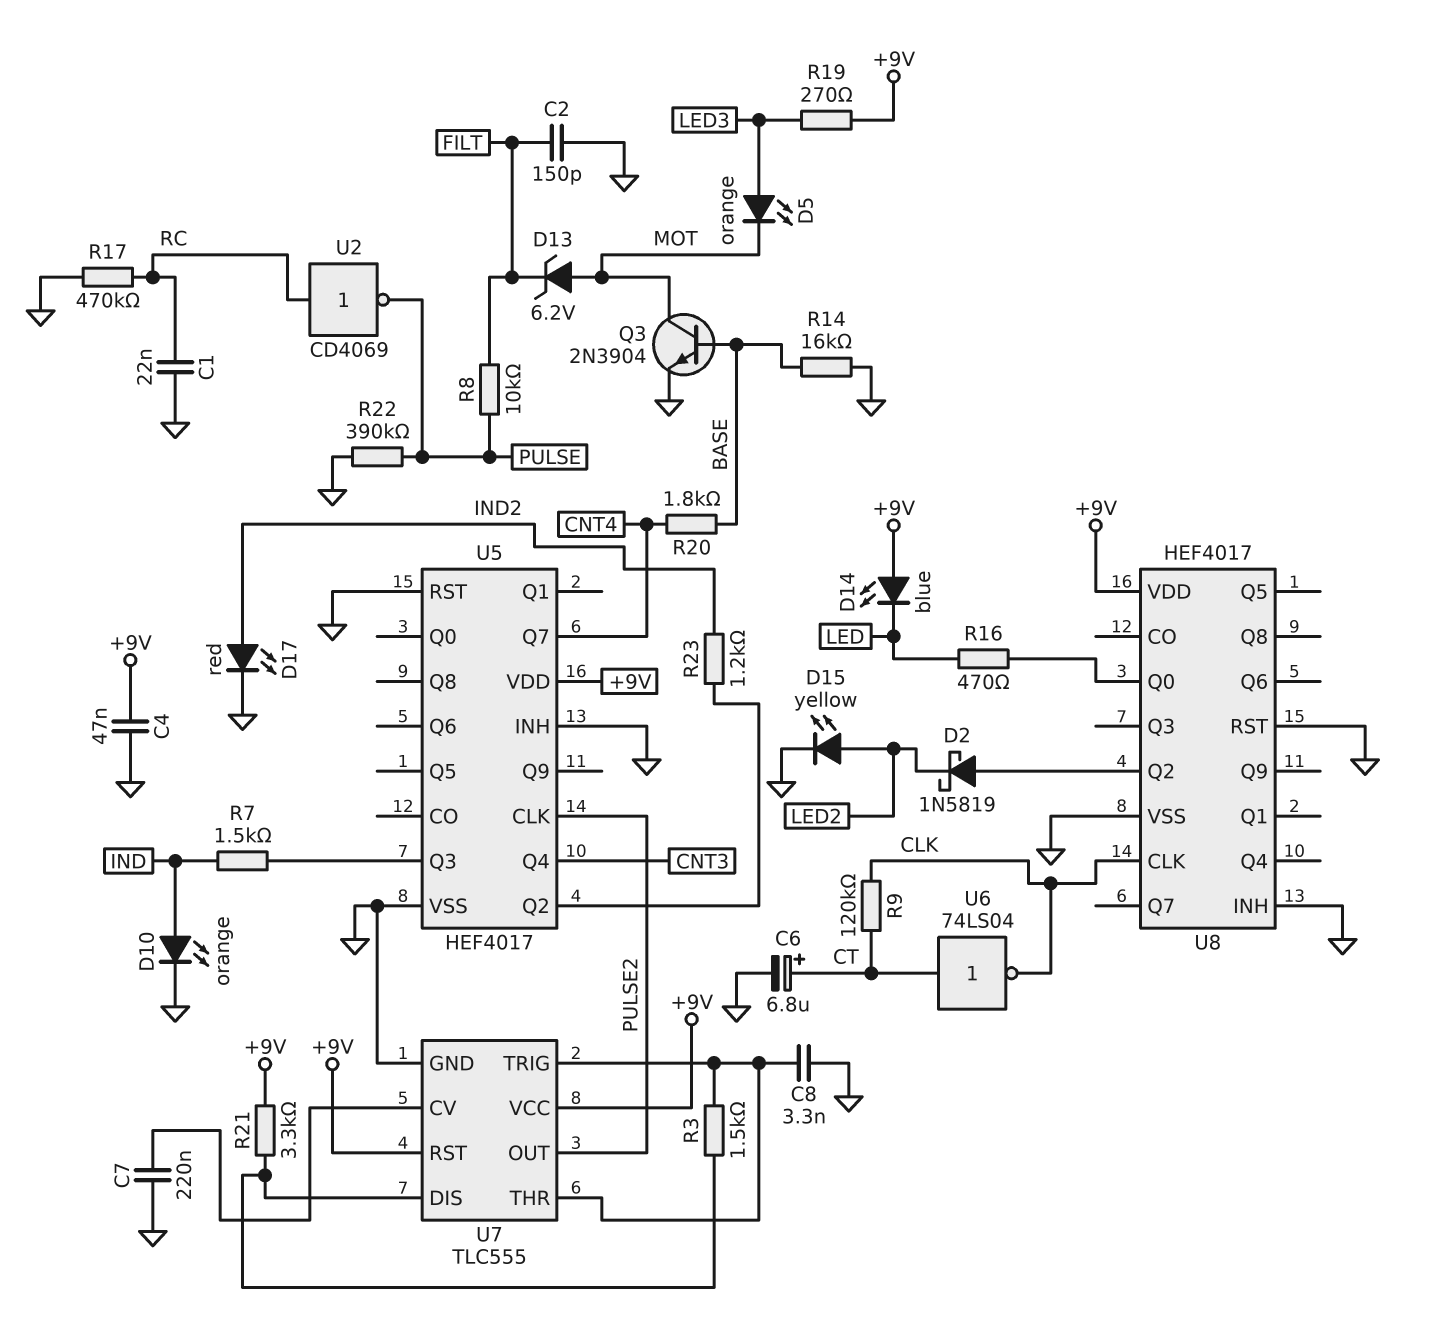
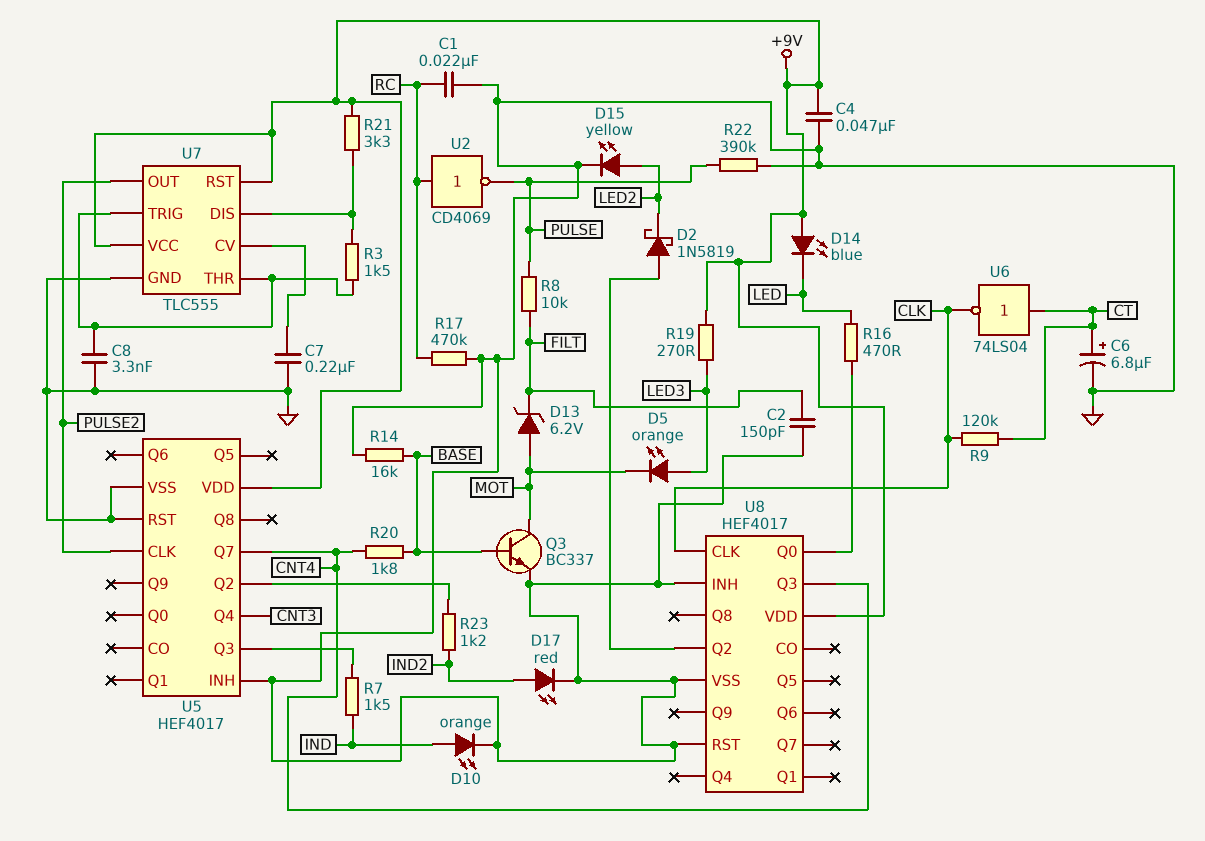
Q3: NPN 2N3904 (B BASE, C MOT, E GND) -> NPN BC337 (B BASE, C MOT, E GND)
U8 pin Q3: none -> CNT4

